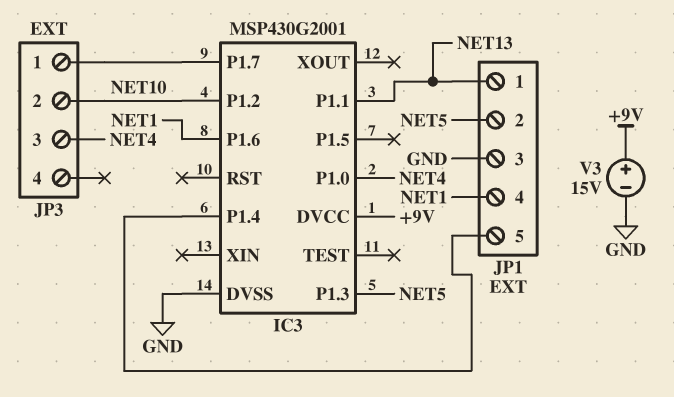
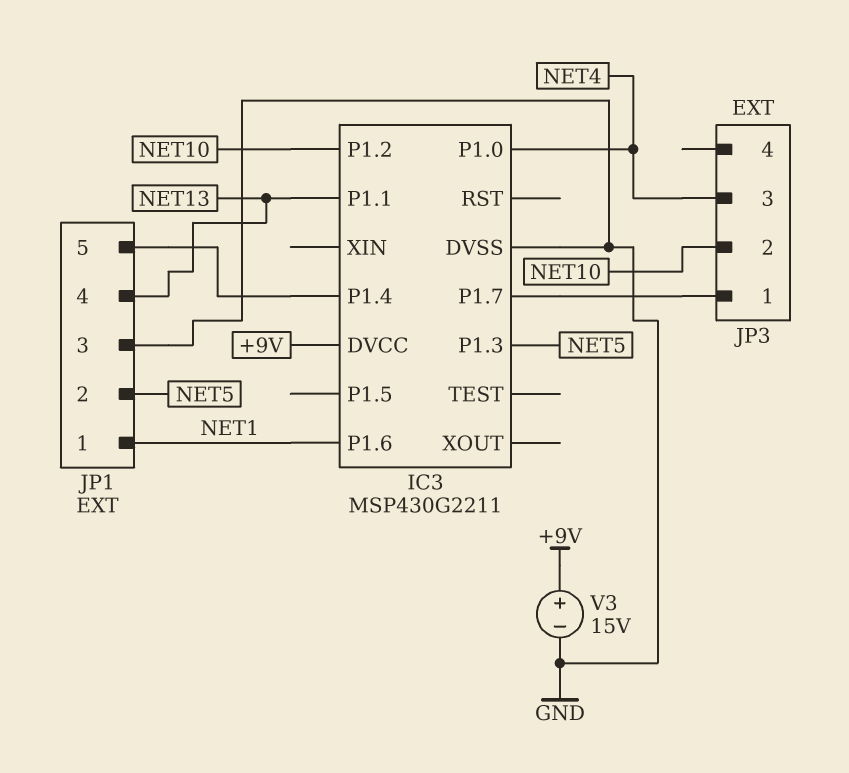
IC3: MSP430G2001 -> MSP430G2211
JP1 pin 1: NET13 -> NET1
JP1 pin 4: NET1 -> NET13

